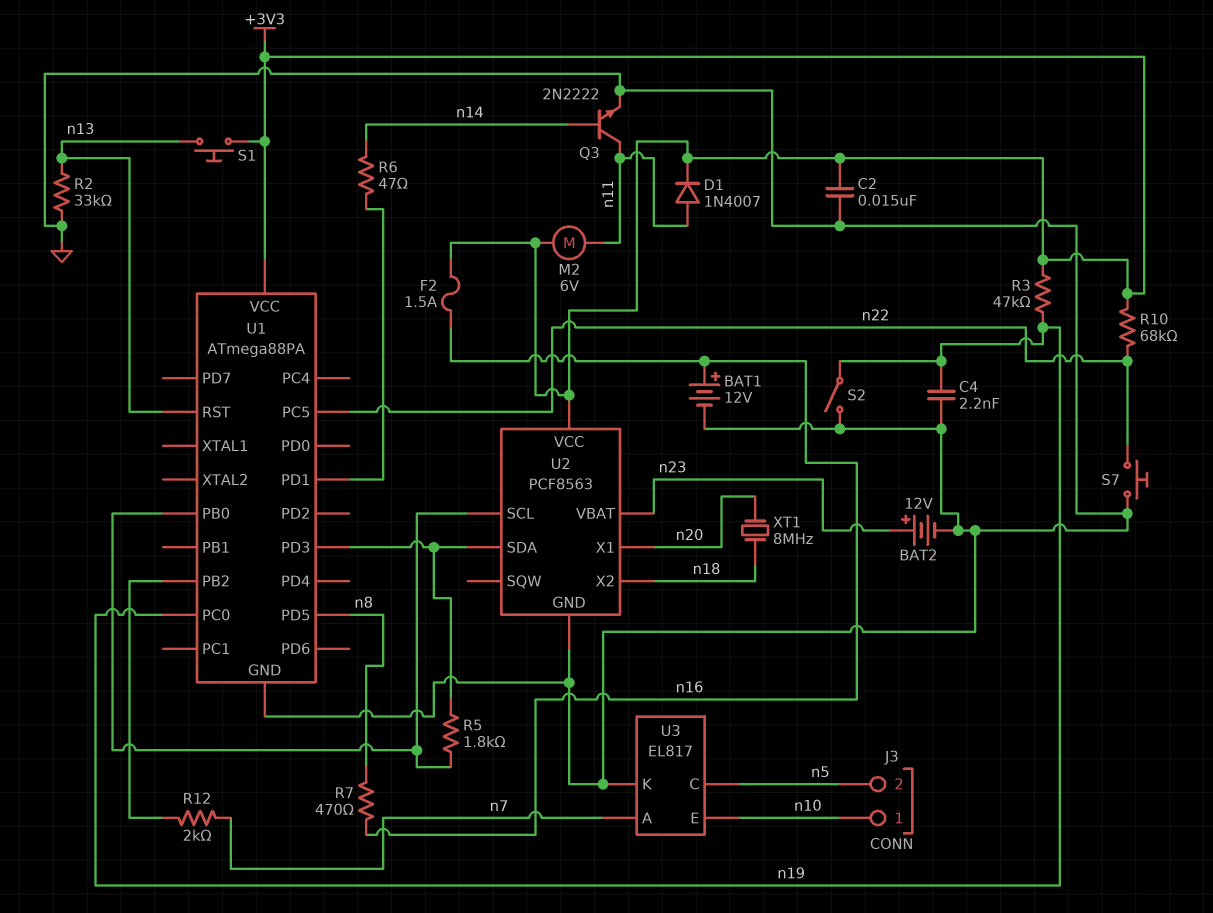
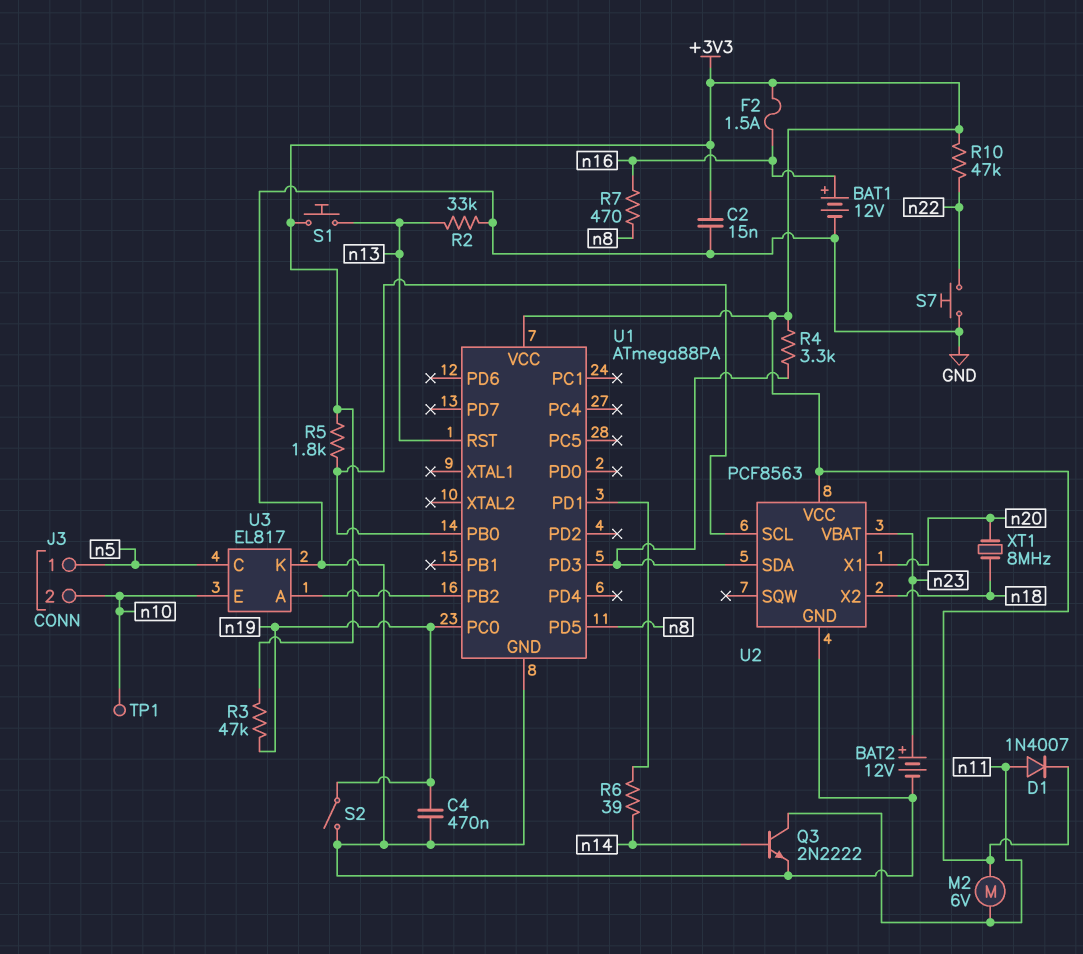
C4: 2.2nF (GND, n19) -> 470nF (GND, n19)
J3 pin 1: n10 -> n5
J3 pin 2: n5 -> n10
R4: none -> 3.3k (+3V3, U1/PD3)
R5: 1.8k (U1/PB0, U1/PD3) -> 1.8k (+3V3, U1/PB0)
R6: 47 (U1/PD1, n14) -> 39 (U1/PD1, n14)
R10: 68k (+3V3, n22) -> 47k (+3V3, n22)
R12: 2k (U1/PB2, n7) -> none
TP1: none -> test point (n10)
U1 pin PC5: n22 -> none
U3 pin A: n7 -> U1/PB2

